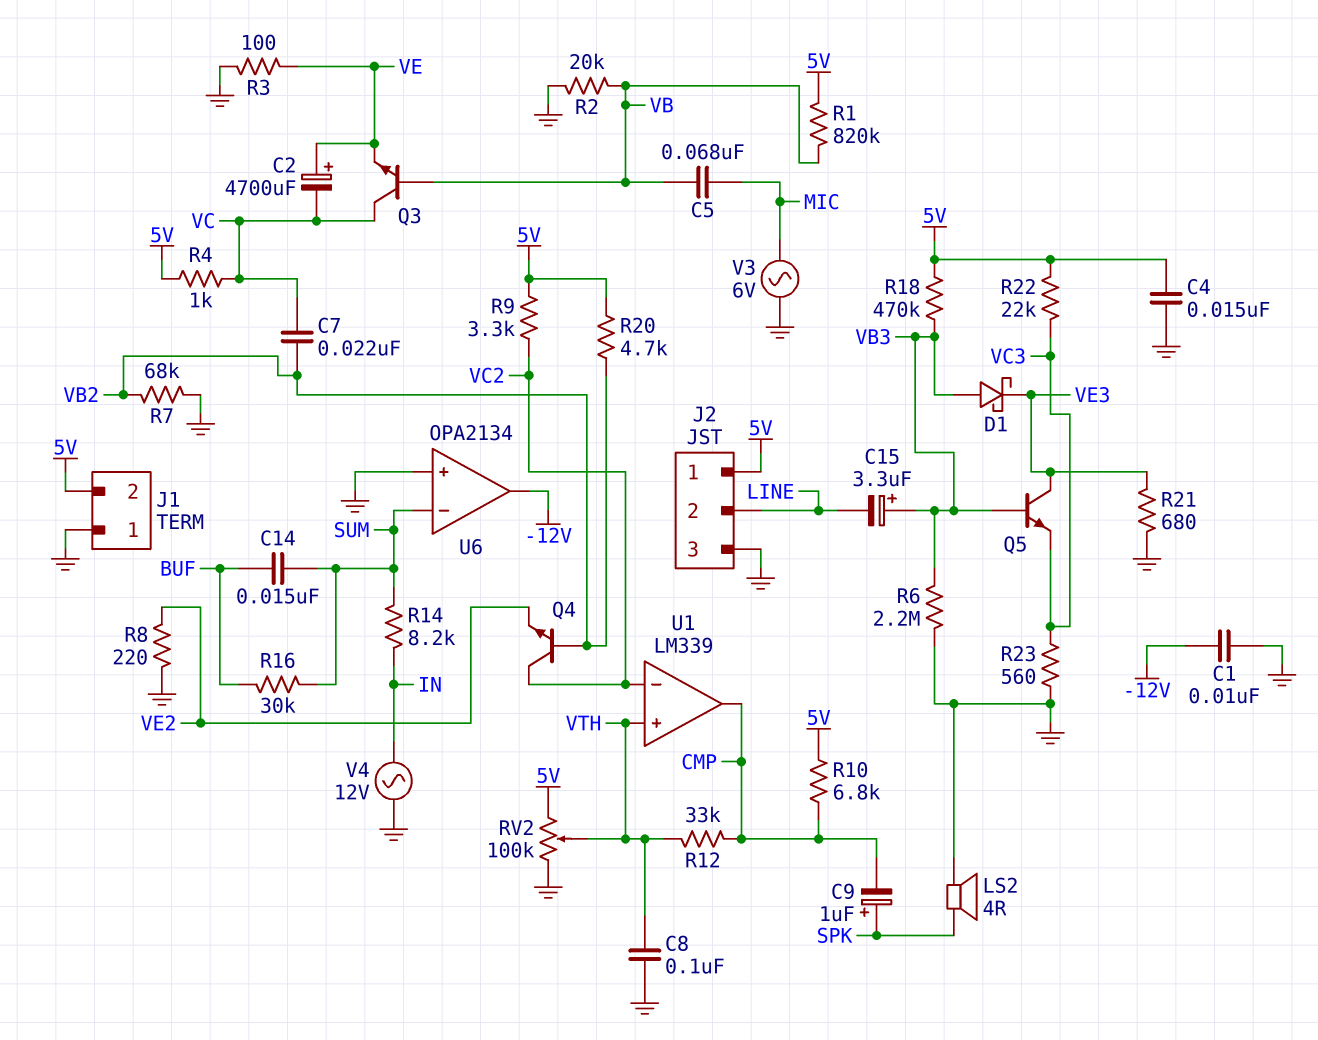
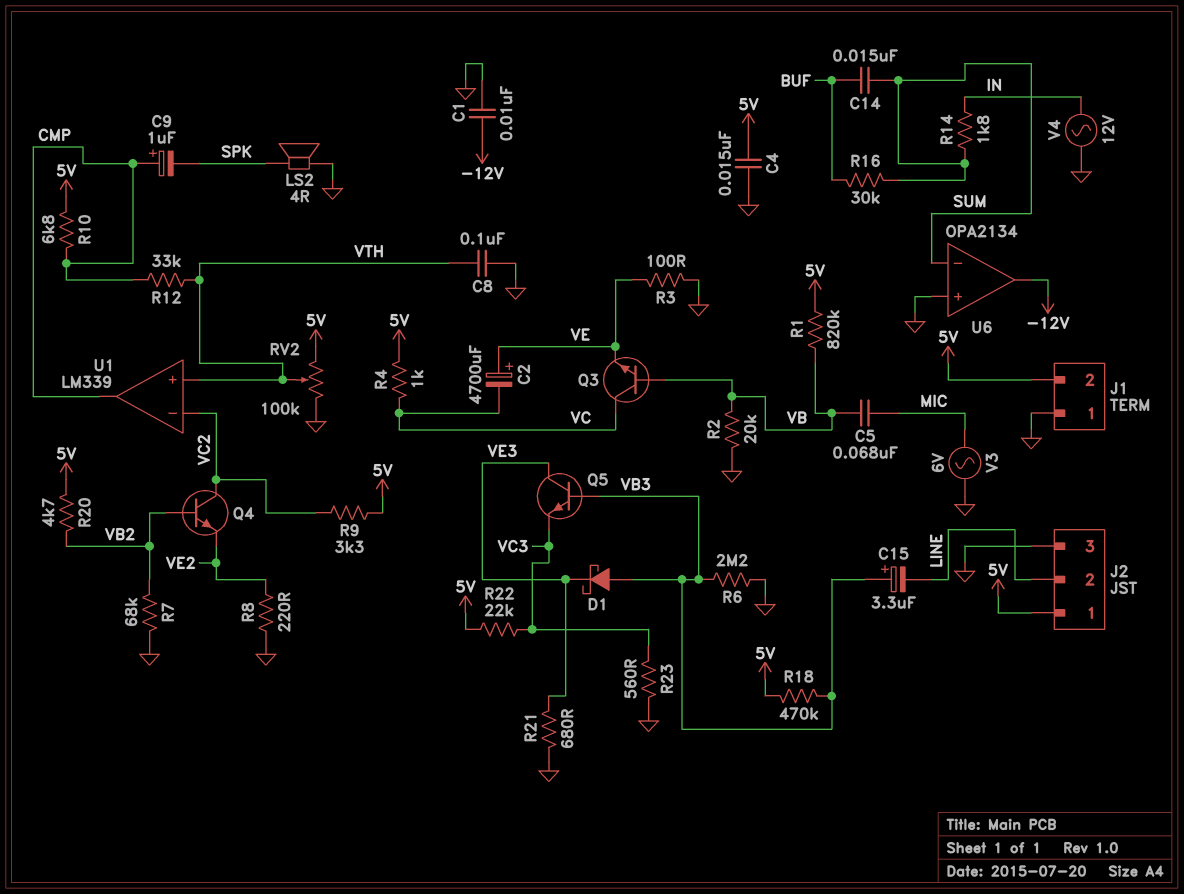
C7: 22nF (VB2, VC) -> none
C9: 1uF (plus SPK, minus CMP) -> 1uF (plus CMP, minus SPK)
R14: 8.2k (IN, SUM) -> 1.8k (IN, SUM)

